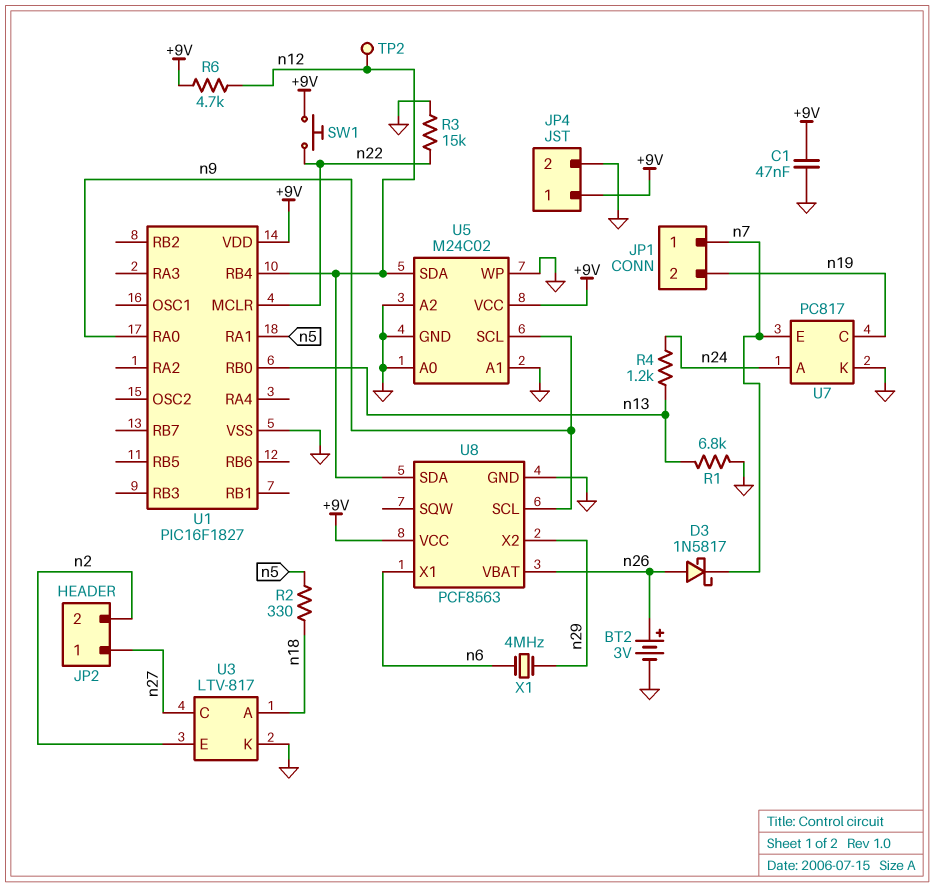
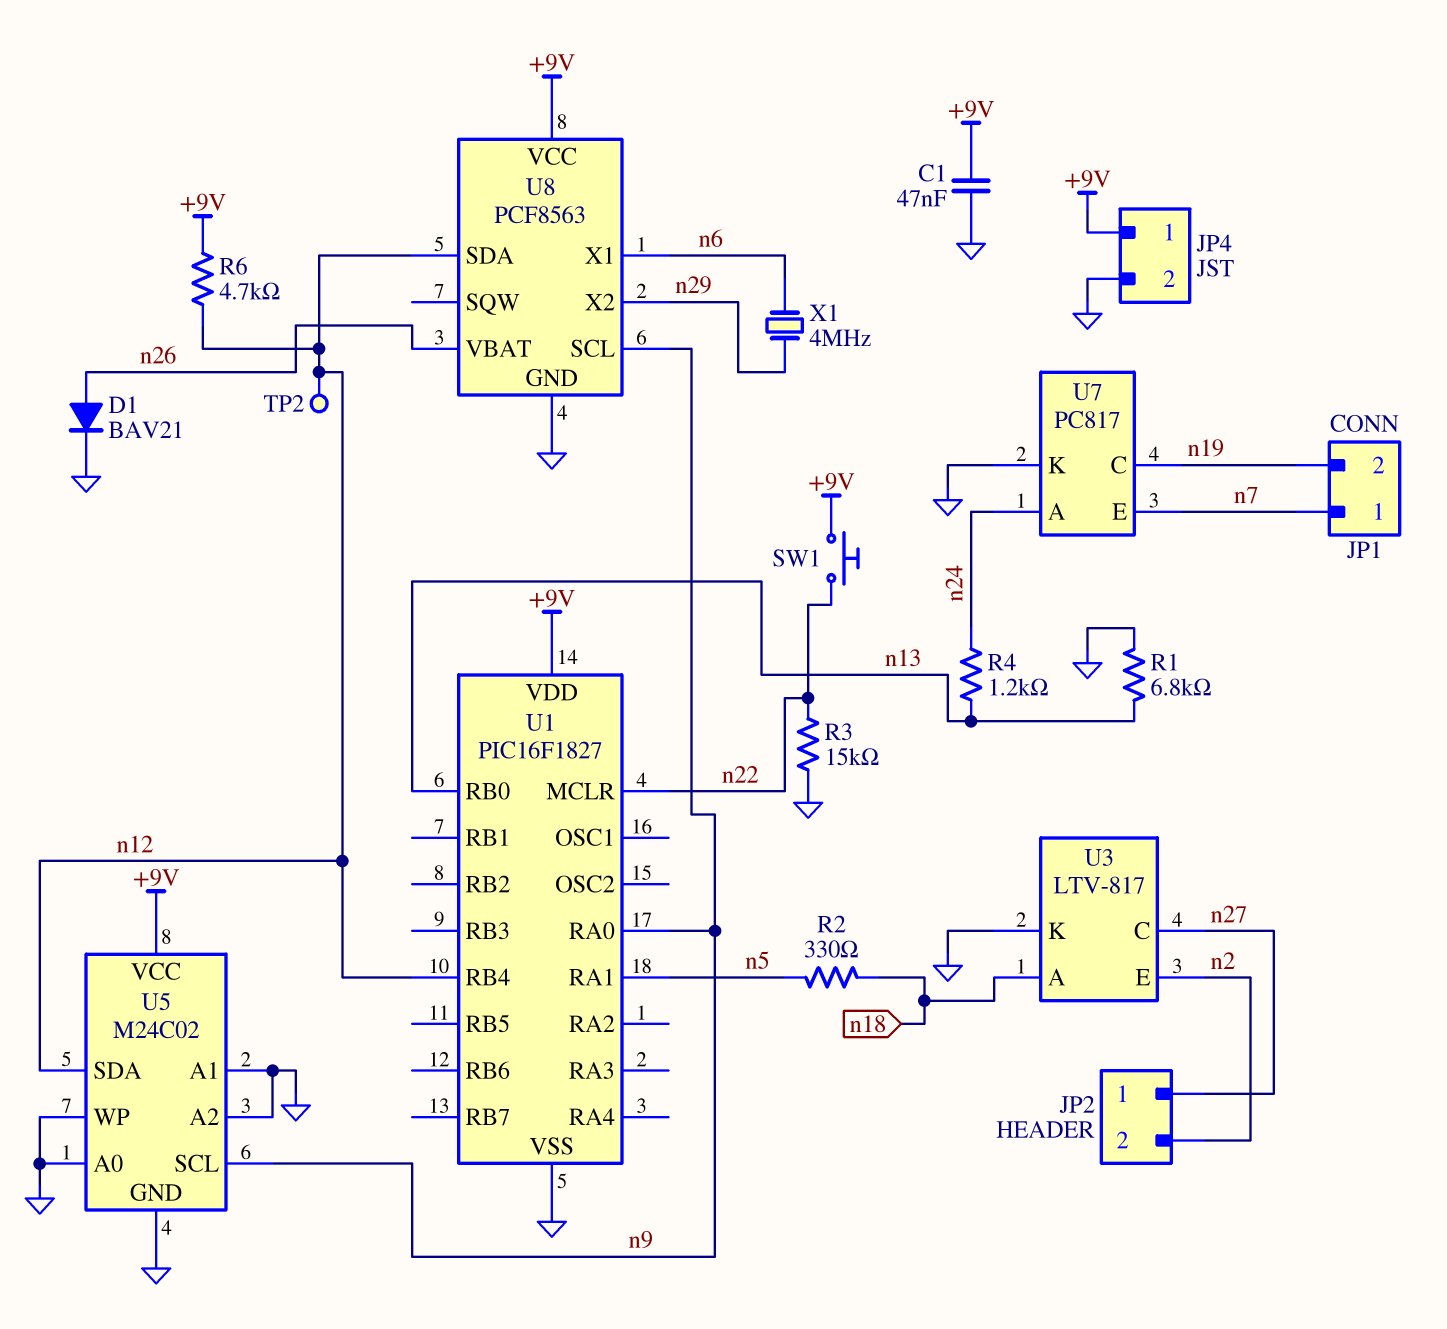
BT2: 3V (plus n26, minus GND) -> none
D1: none -> diode BAV21 (A n26, K GND)
D3: schottky 1N5817 (A n26, K n7) -> none

